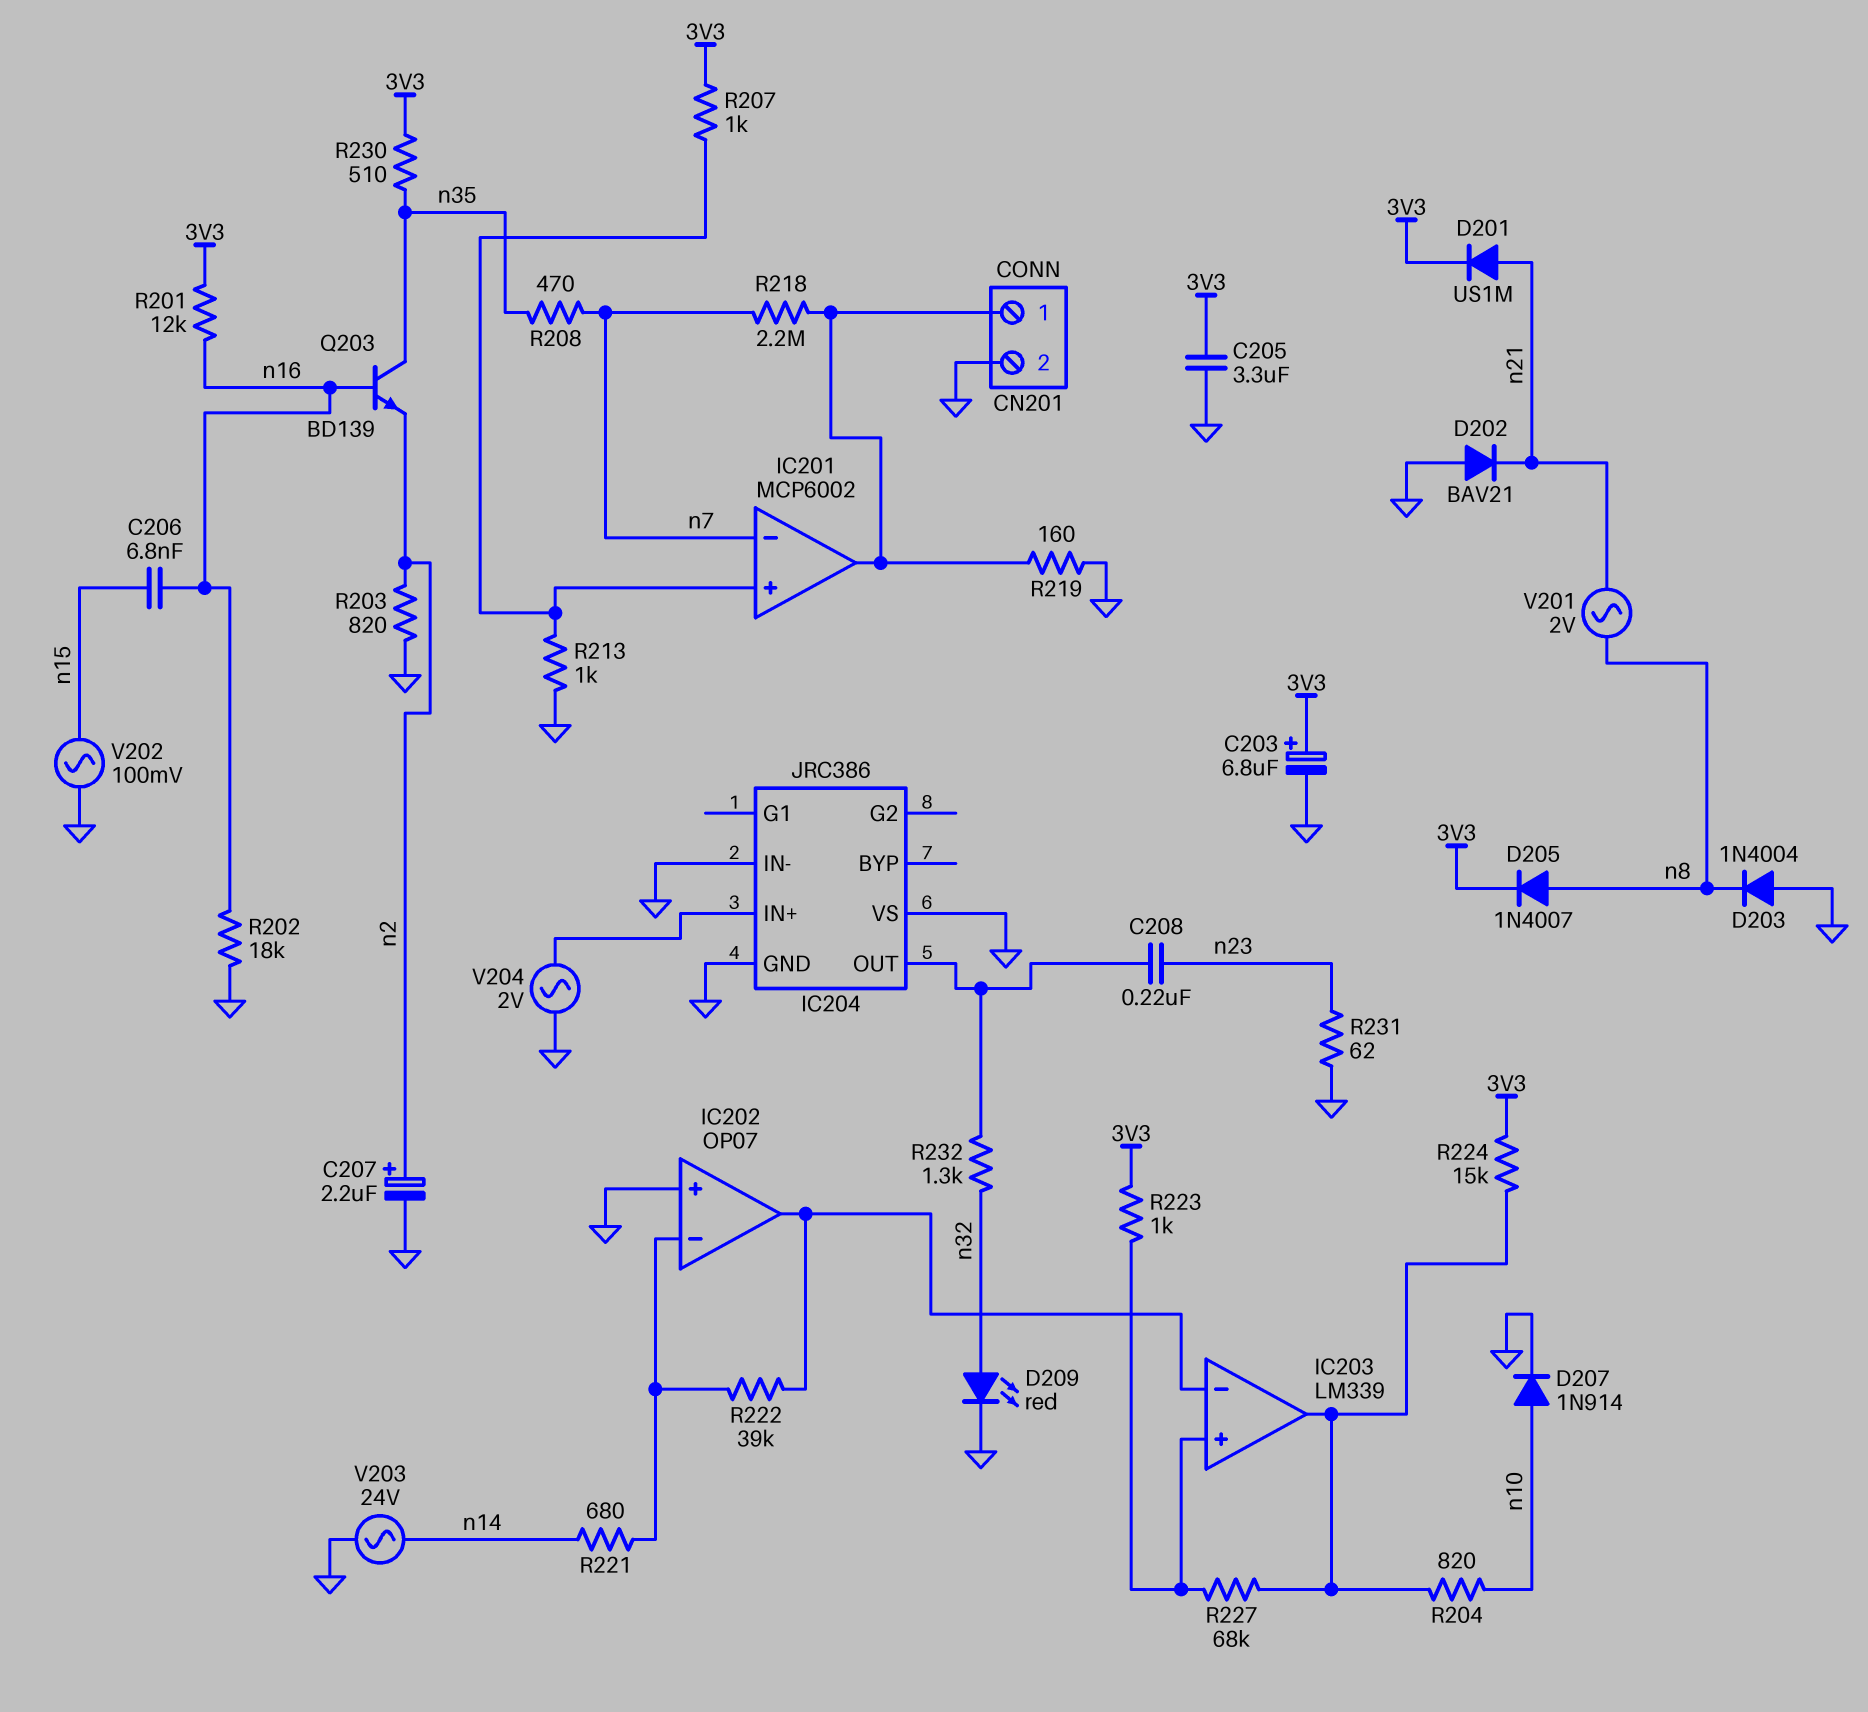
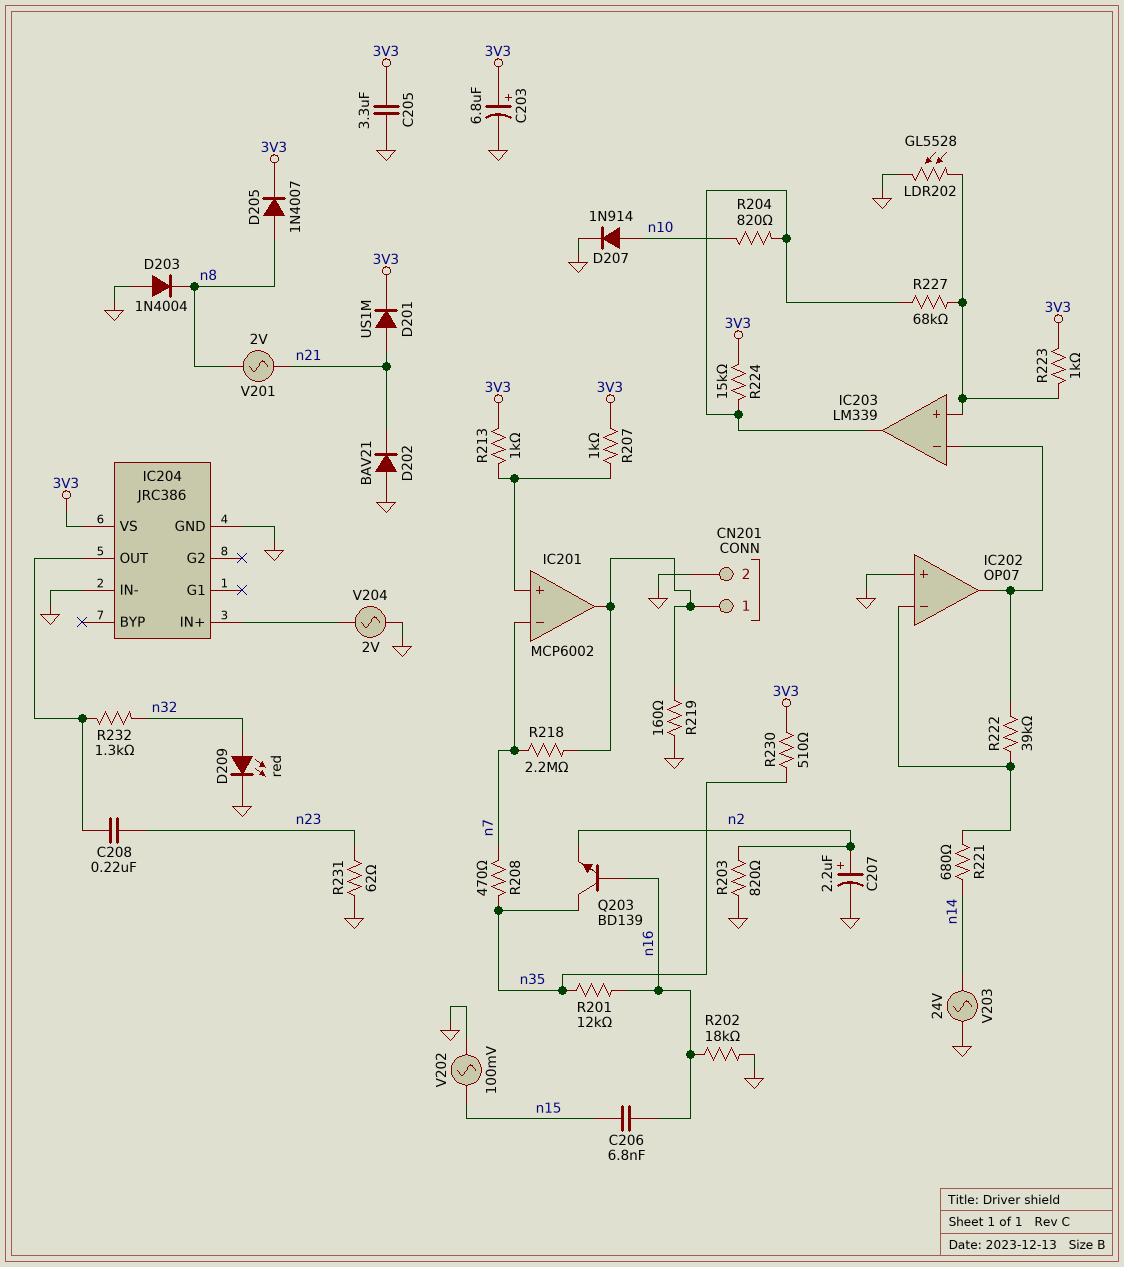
IC204 pin VS: GND -> 3V3
LDR202: none -> GL5528 (GND, IC203/in+)
R201: 12k (3V3, n16) -> 12k (n16, n35)
R213: 1k (GND, IC201/in+) -> 1k (3V3, IC201/in+)

